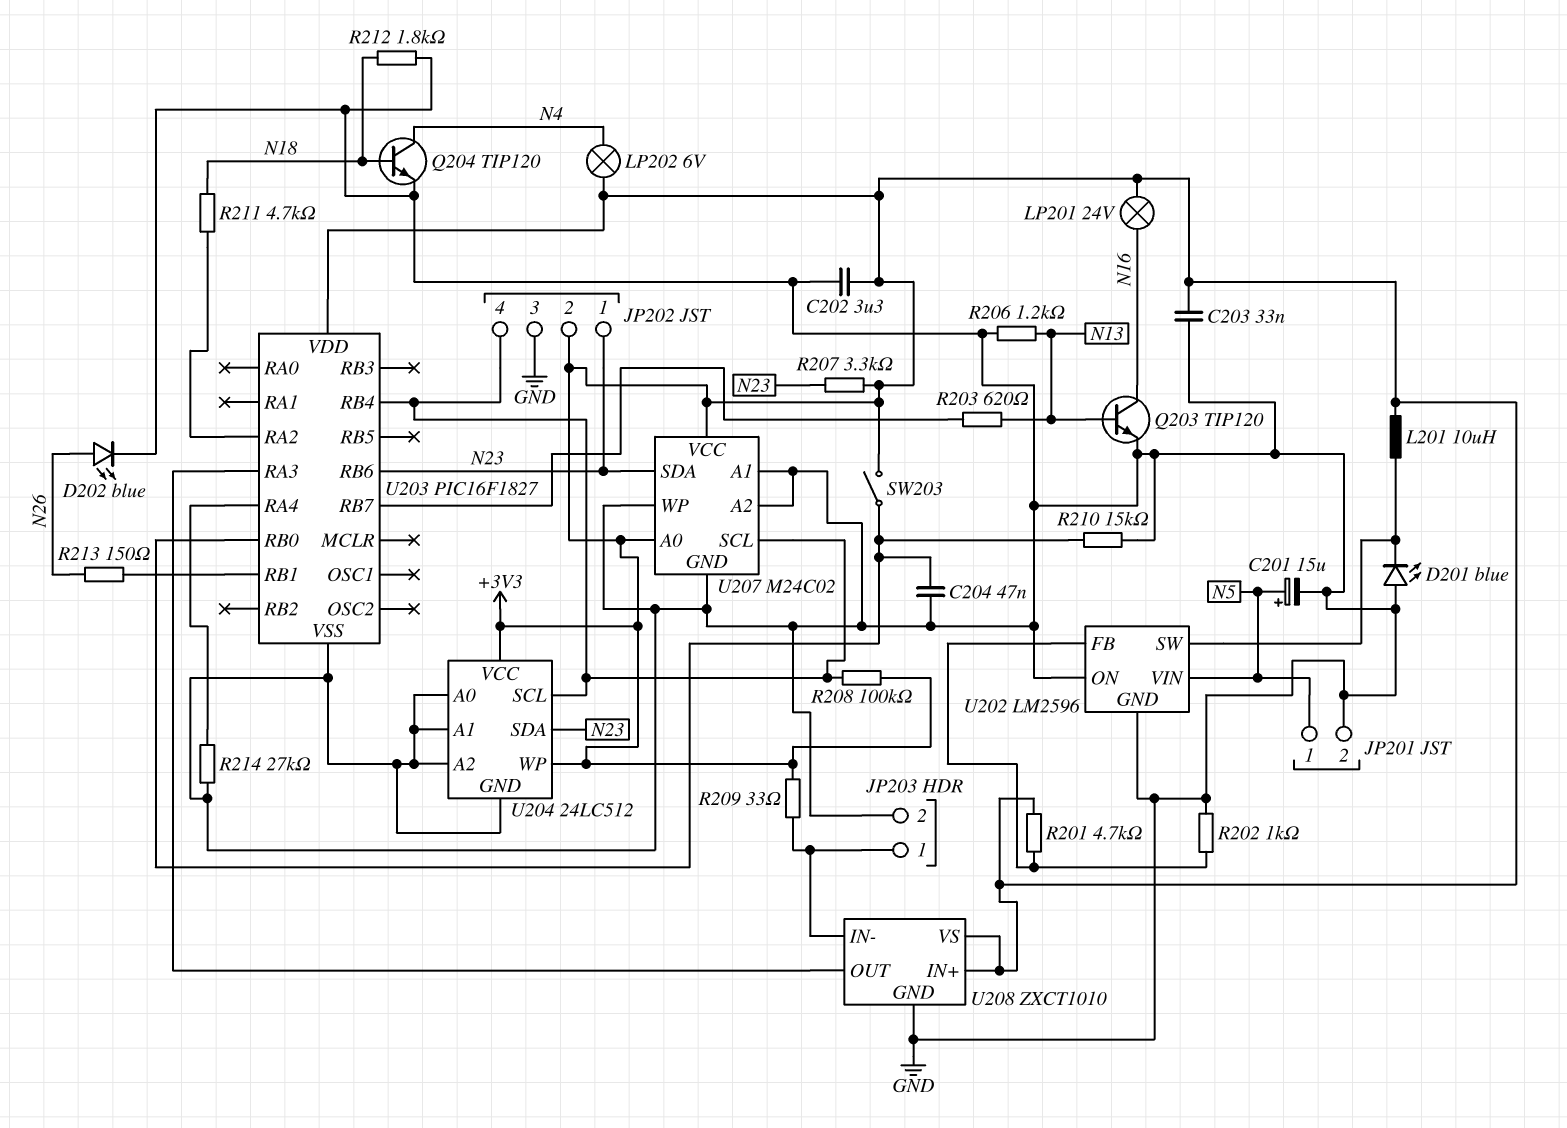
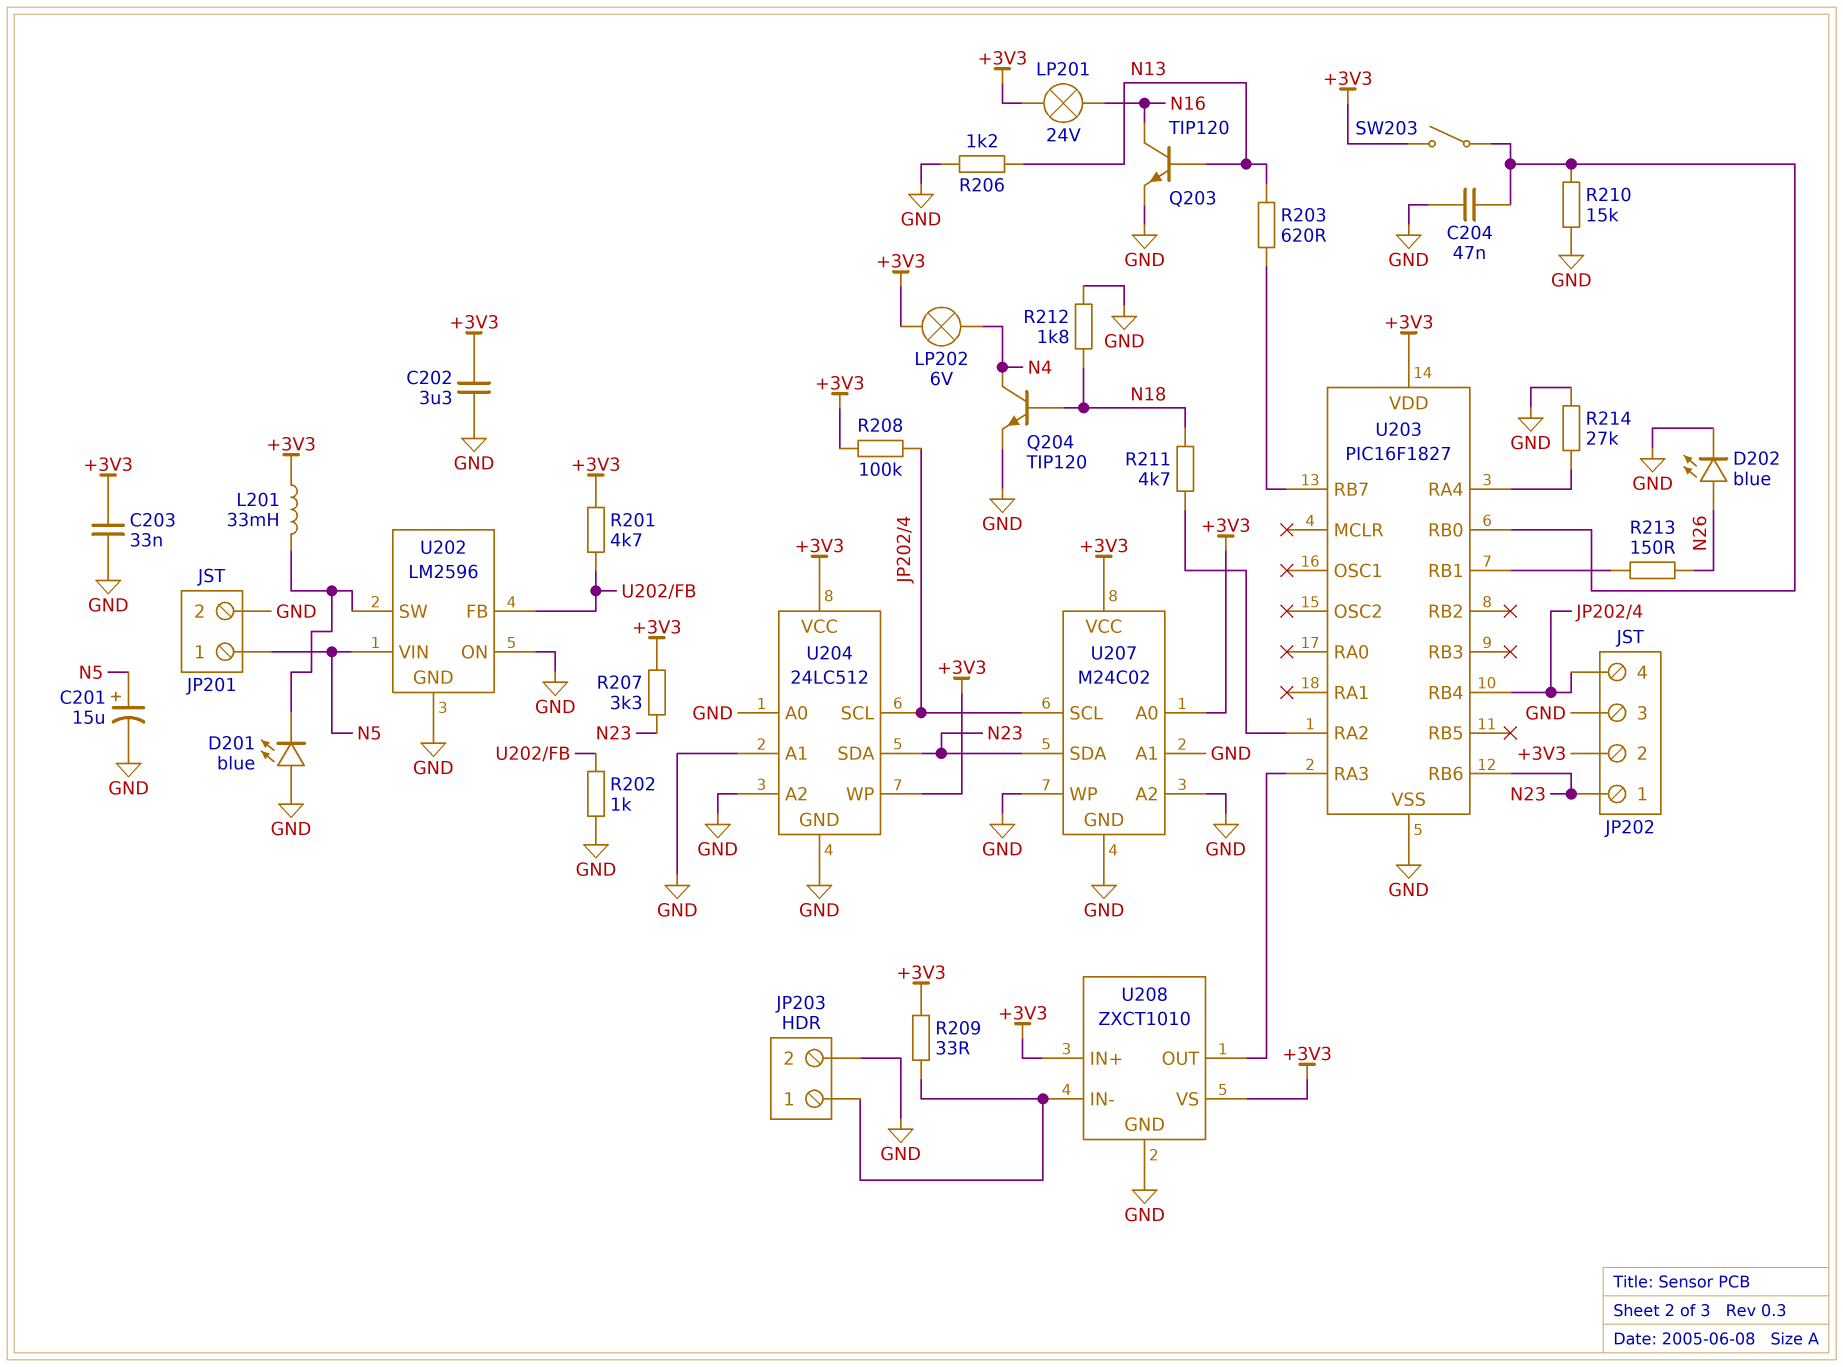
L201: 10uH (+3V3, U202/SW) -> 33mH (+3V3, U202/SW)

